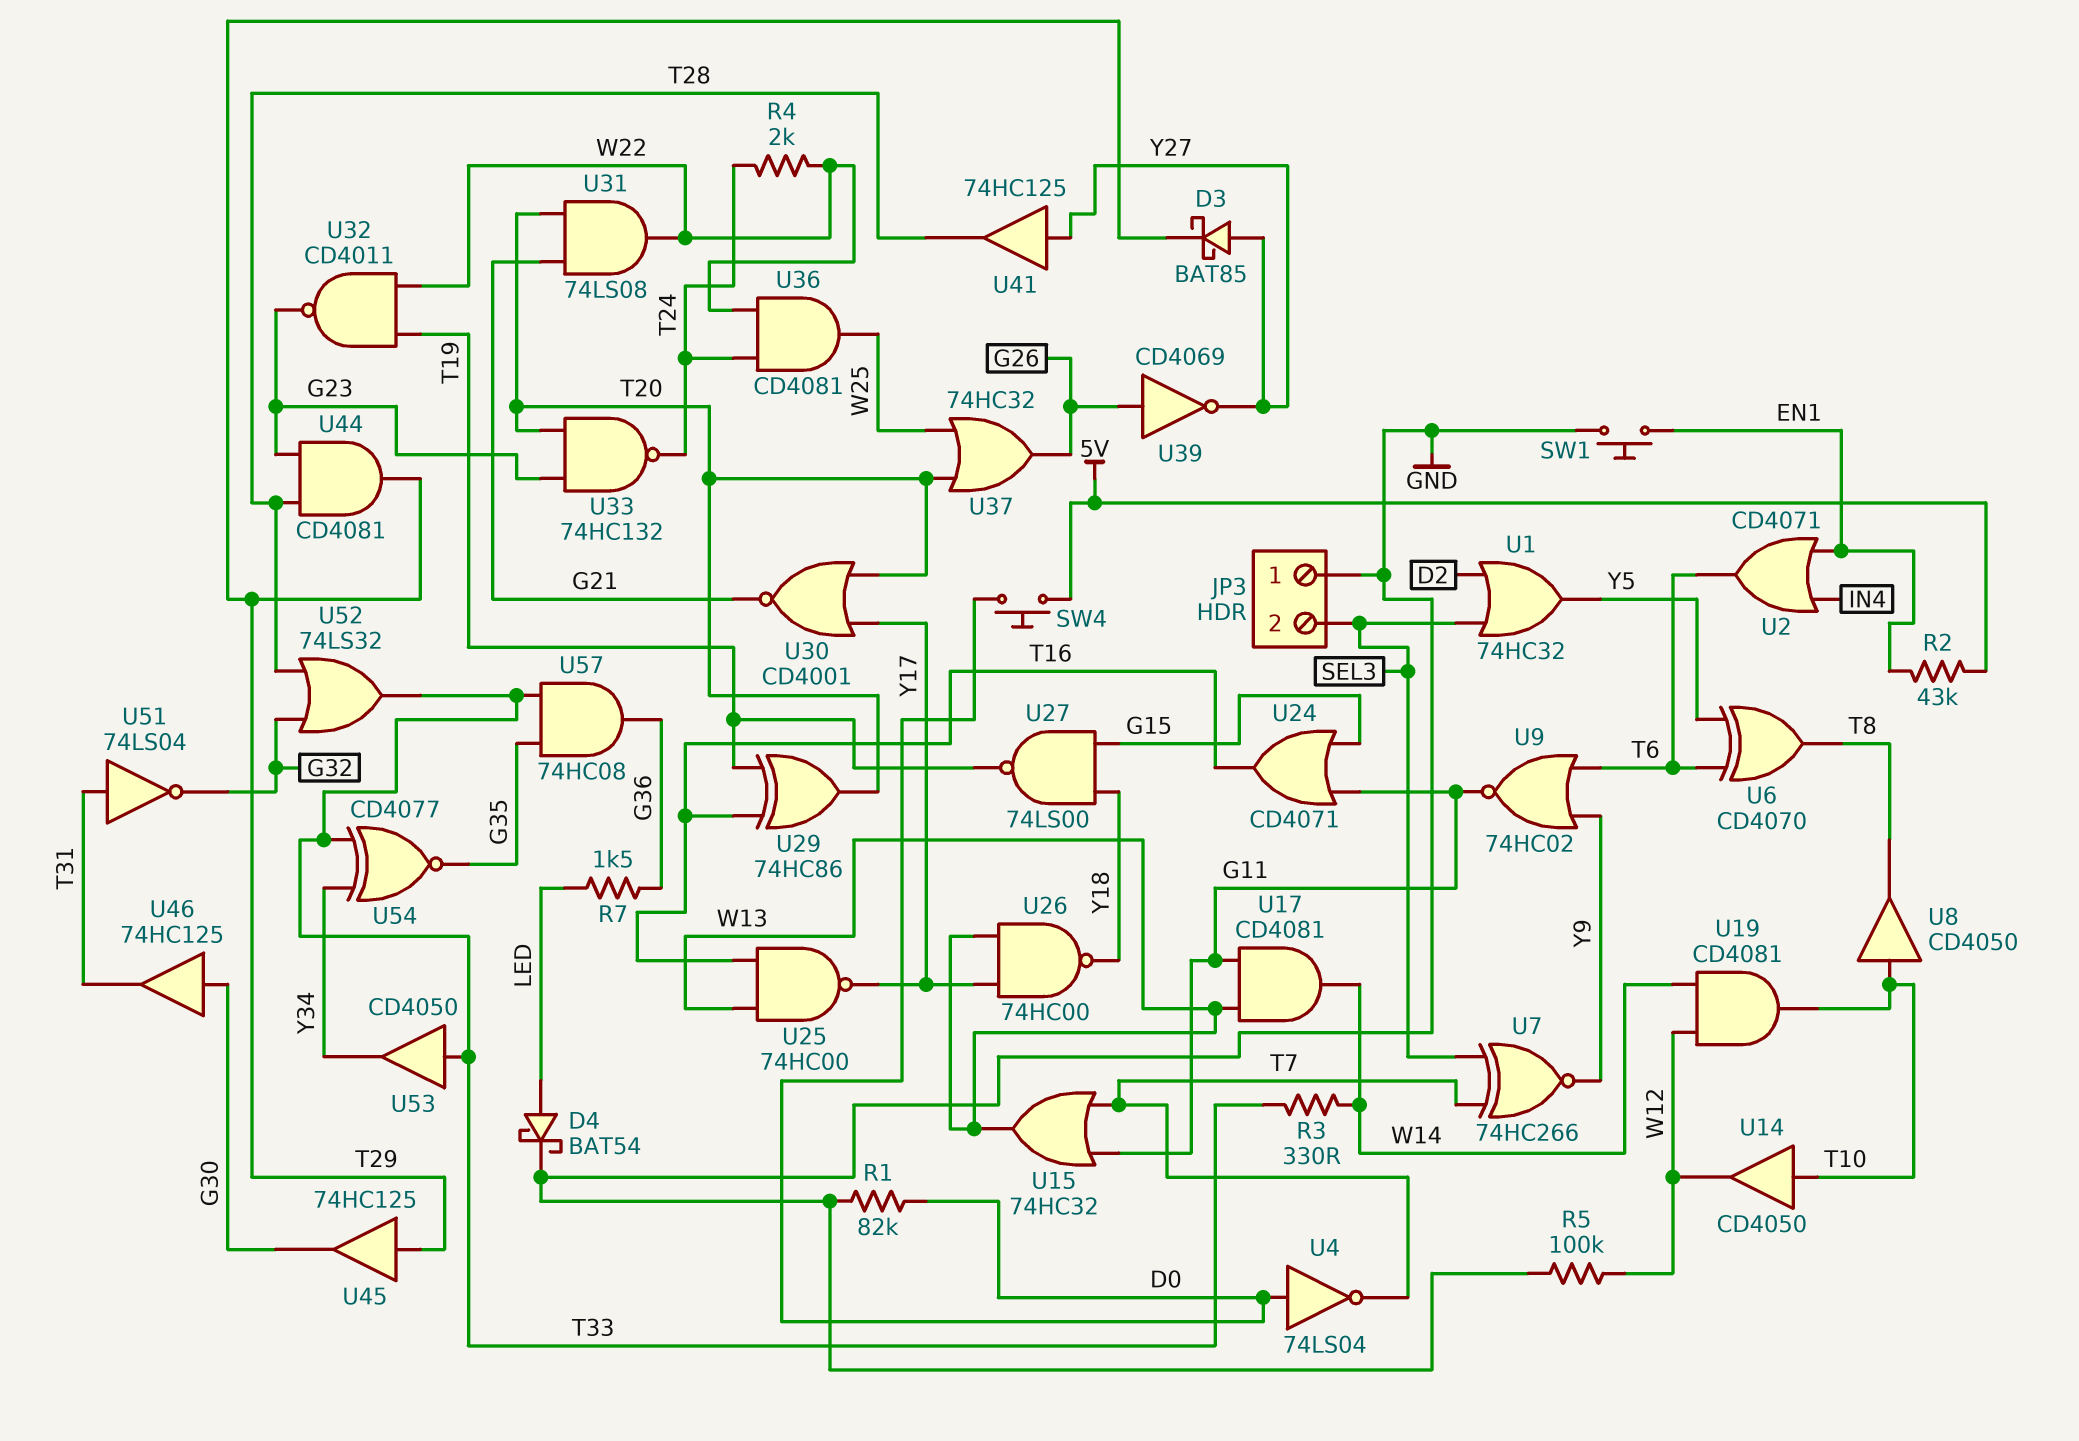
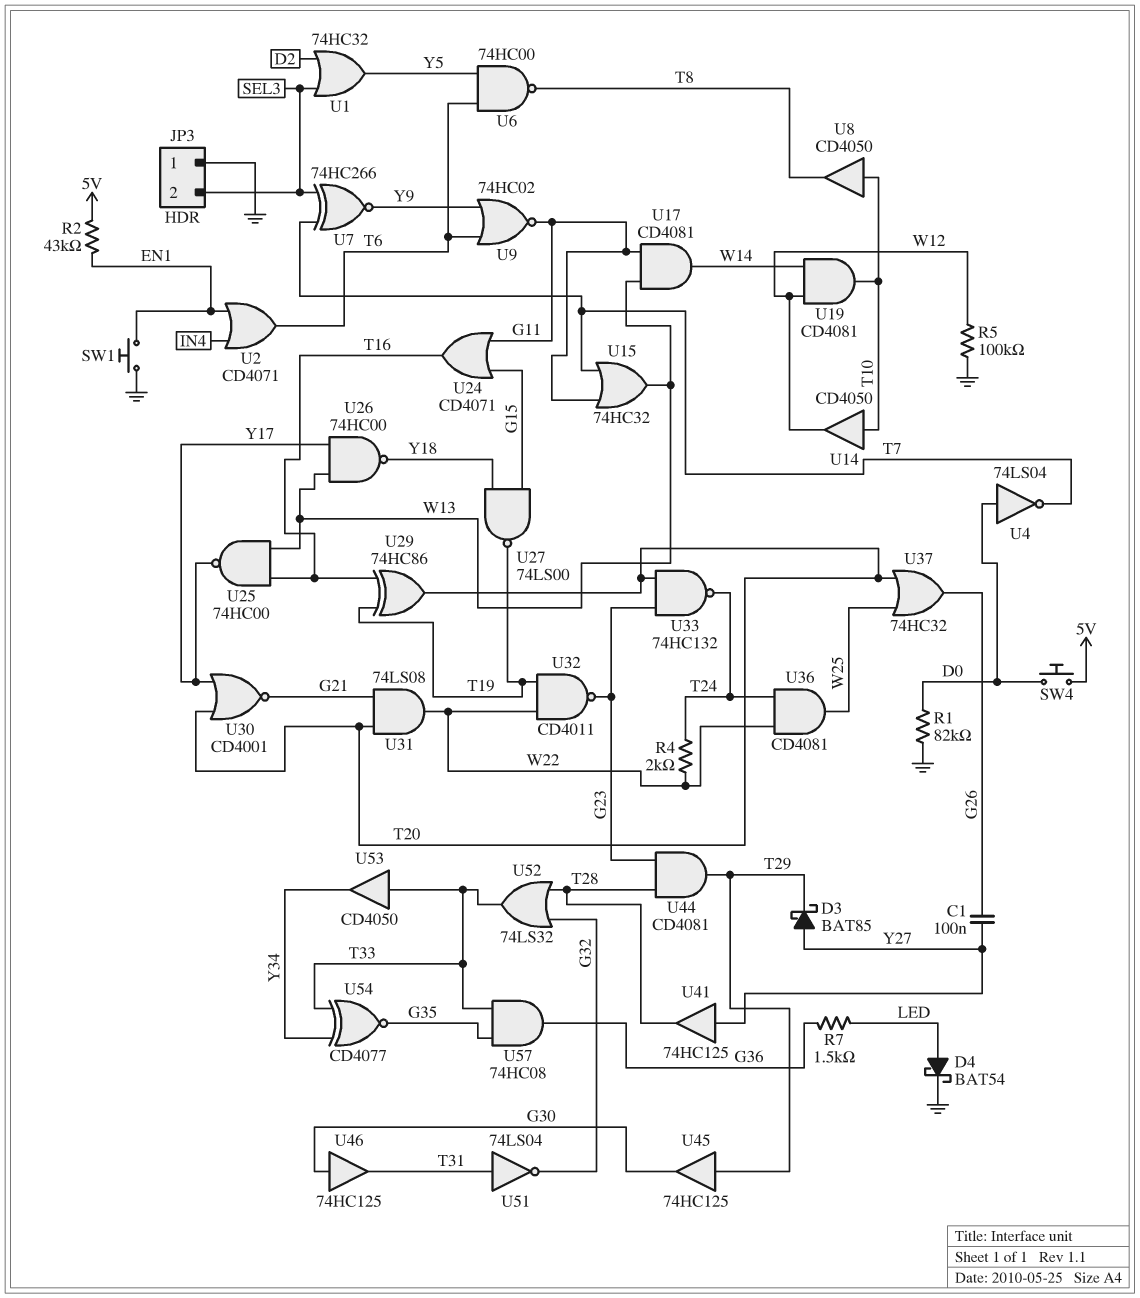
C1: none -> 100nF (G26, Y27)
R3: 330 (T33, W14) -> none
U6: XOR CD4070 (in T6, in Y5, out T8) -> NAND 74HC00 (in T6, in Y5, out T8)
U39: NOT CD4069 (in G26, out Y27) -> none

